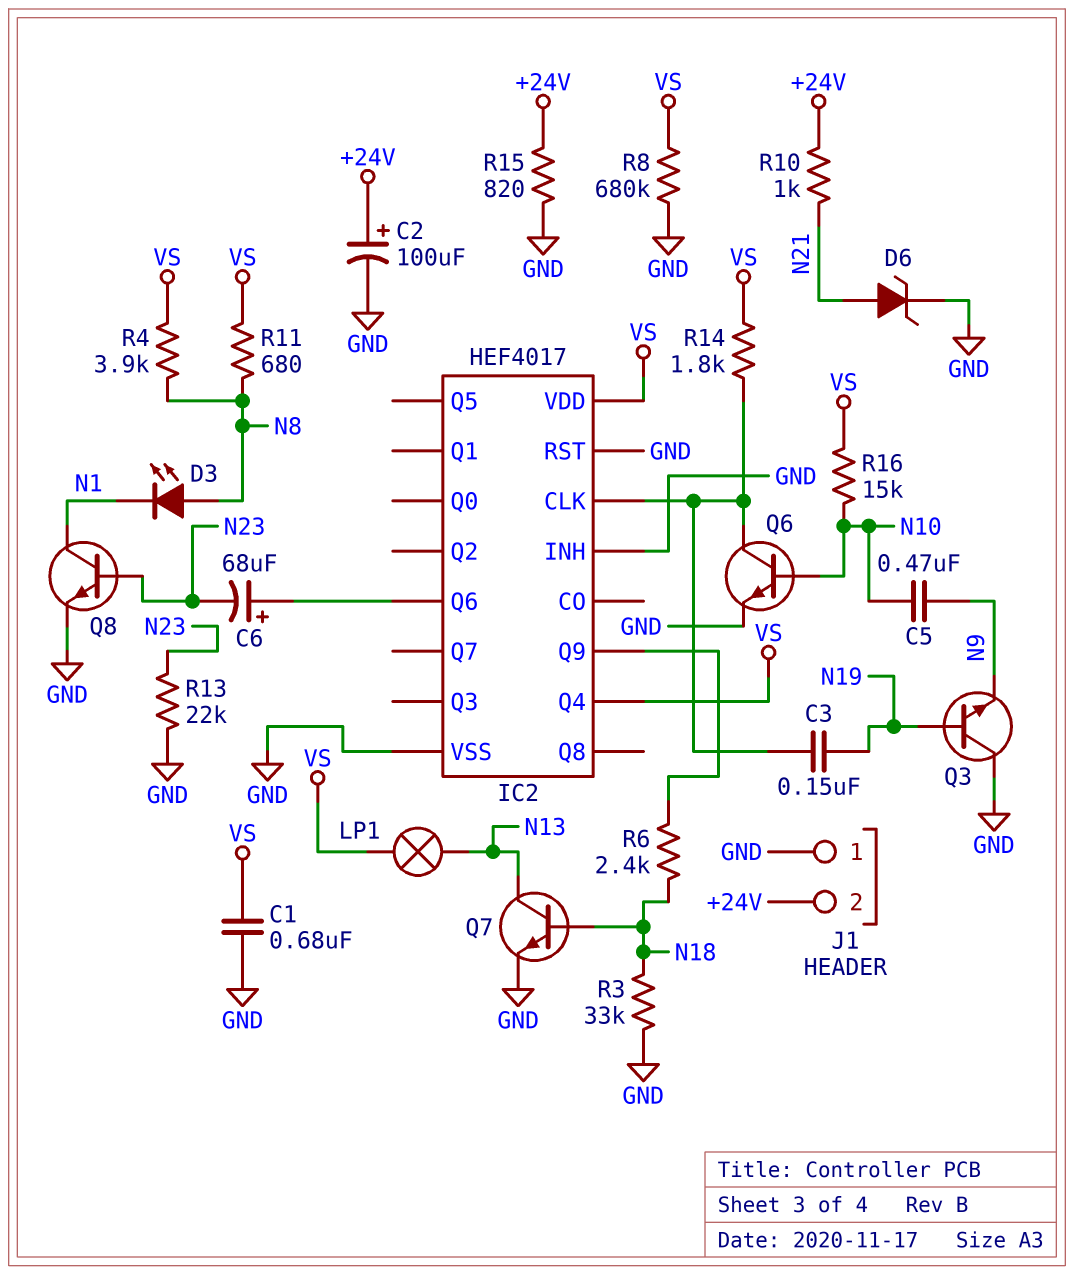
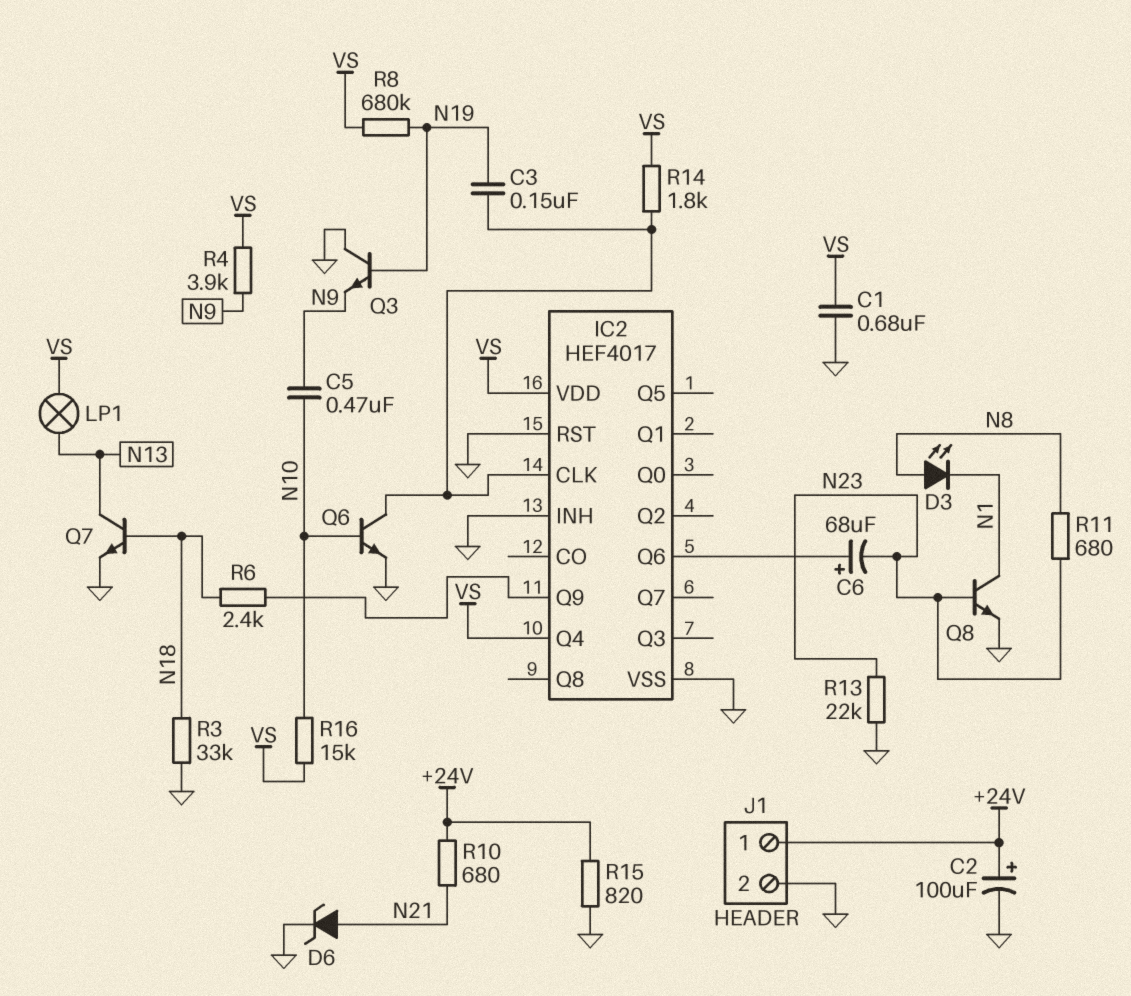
J1 pin 1: GND -> +24V
J1 pin 2: +24V -> GND
R4: 3.9k (N8, VS) -> 3.9k (N9, VS)
R8: 680k (GND, VS) -> 680k (N19, VS)
R10: 1k (+24V, N21) -> 680 (+24V, N21)
R11: 680 (N8, VS) -> 680 (N8, N23)

